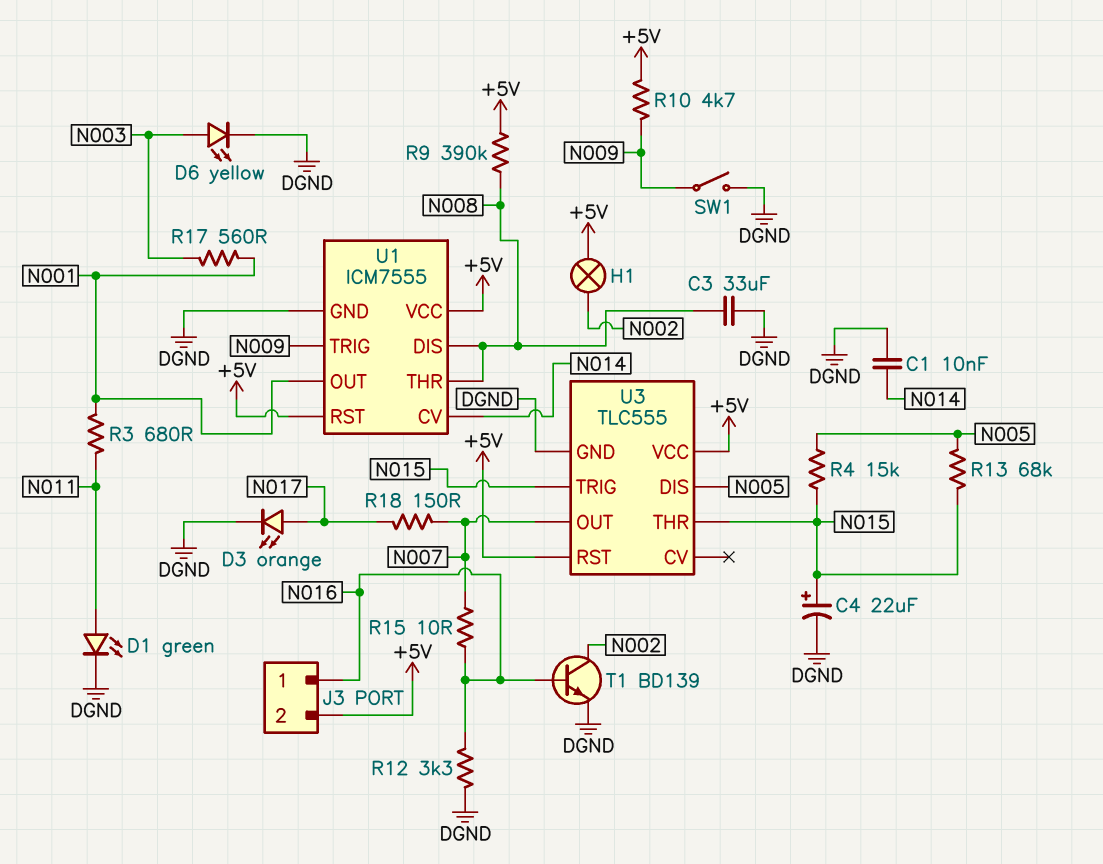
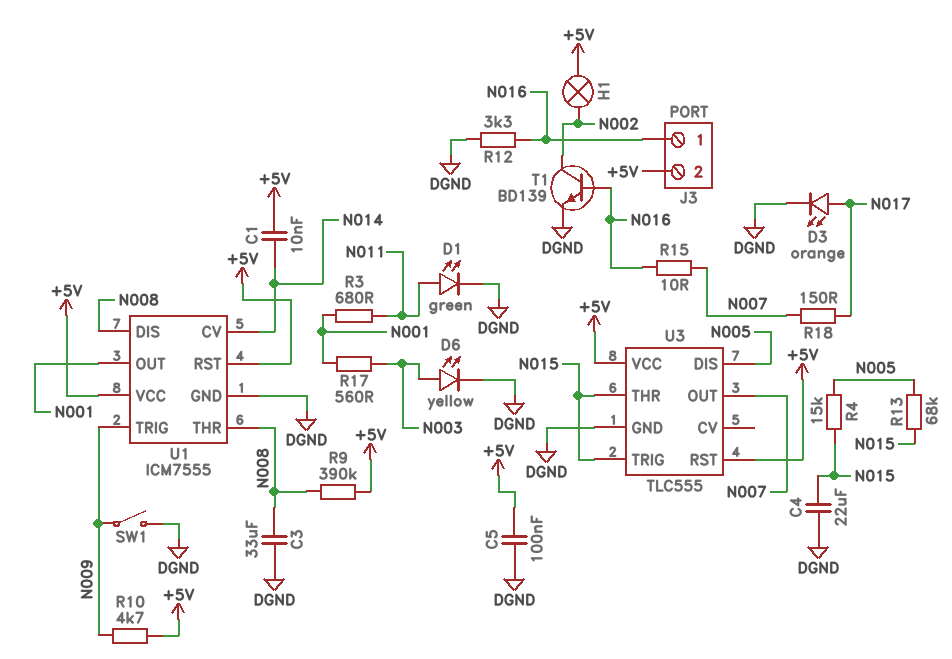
C1: 10nF (DGND, N014) -> 10nF (+5V, N014)
C4: 22uF (plus N015, minus DGND) -> 22uF (DGND, N015)
C5: none -> 100nF (+5V, DGND)

